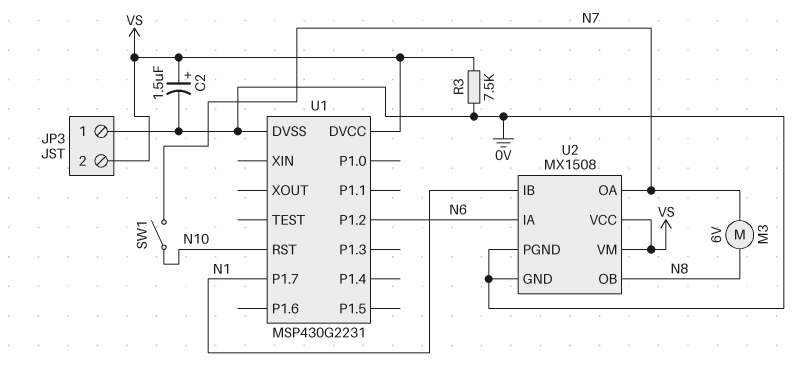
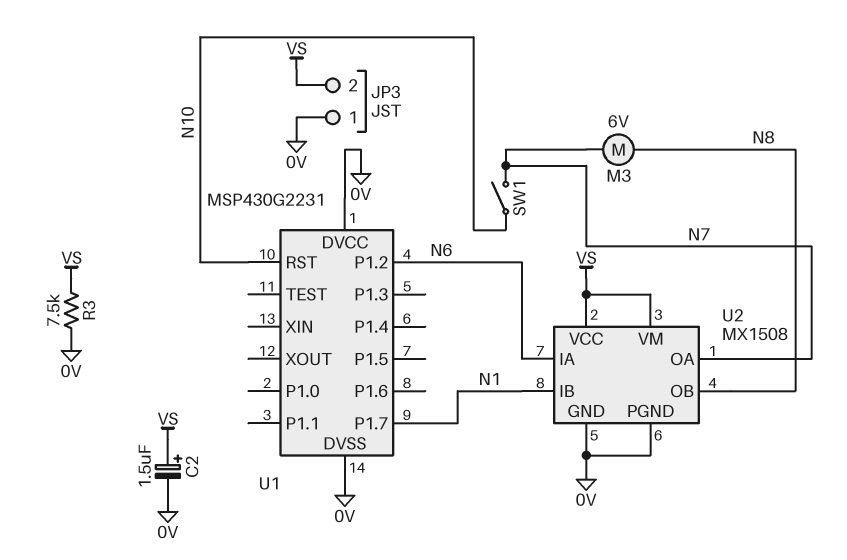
U1 pin DVCC: VS -> 0V

